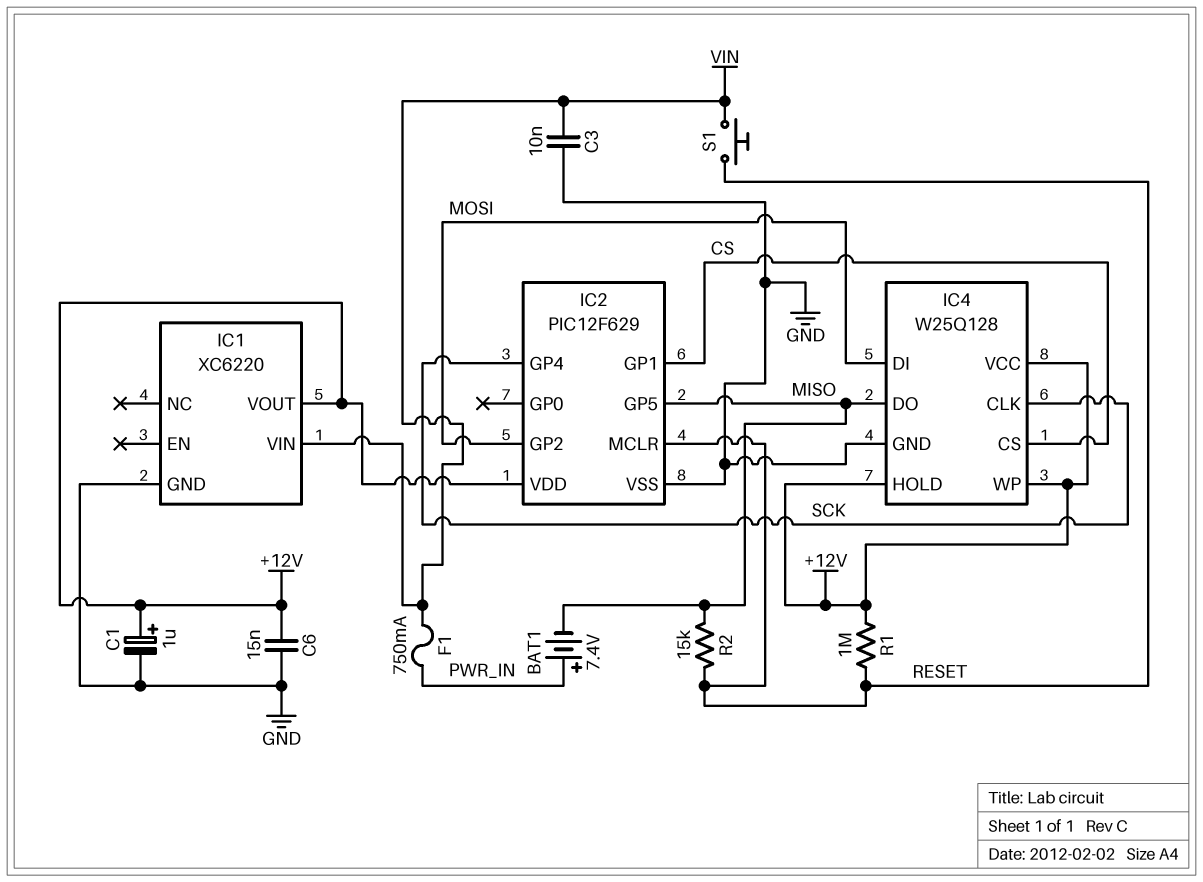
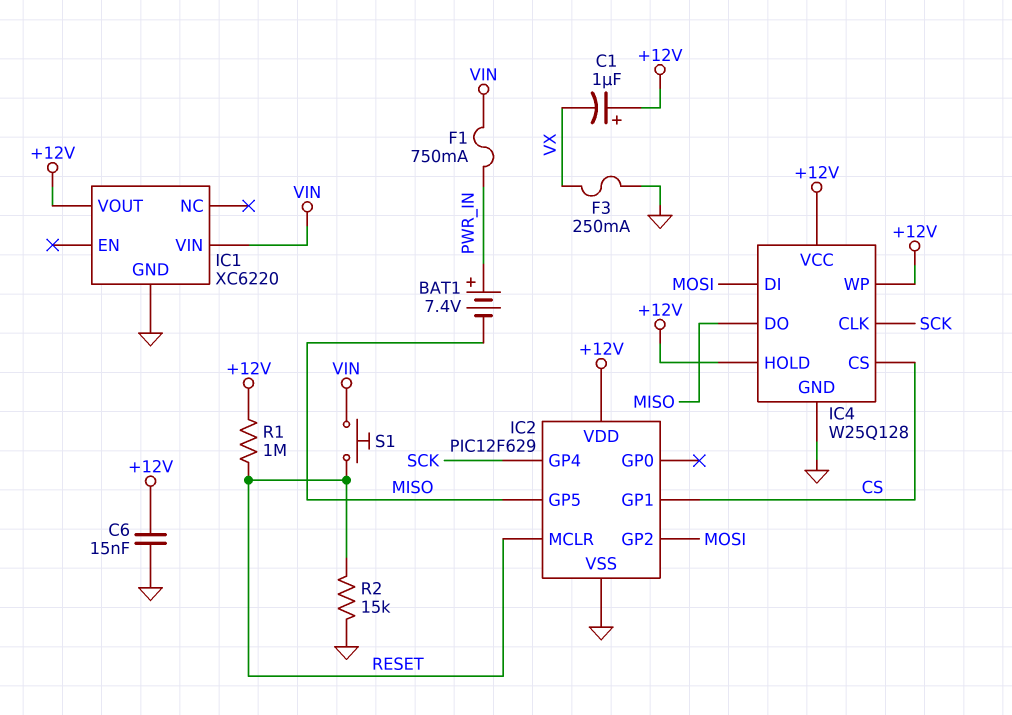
C1: 1uF (plus +12V, minus GND) -> 1uF (plus +12V, minus VX)
C3: 10nF (GND, VIN) -> none
F3: none -> 250mA (GND, VX)
R2: 15k (MISO, RESET) -> 15k (GND, RESET)

